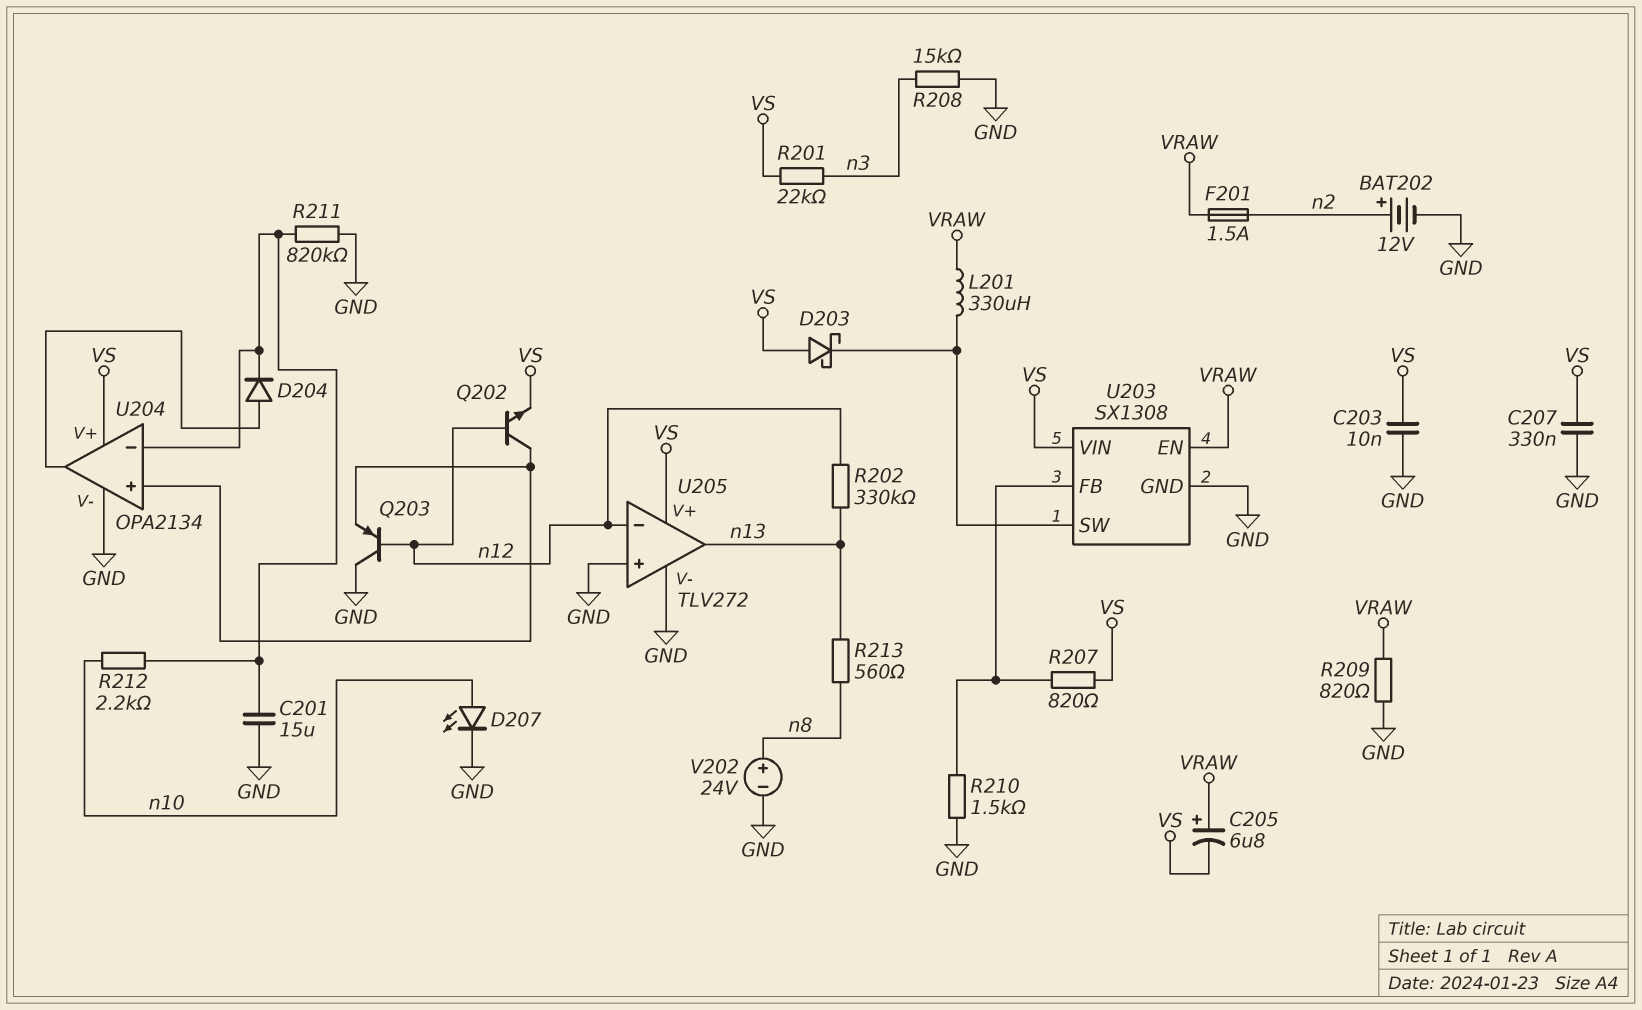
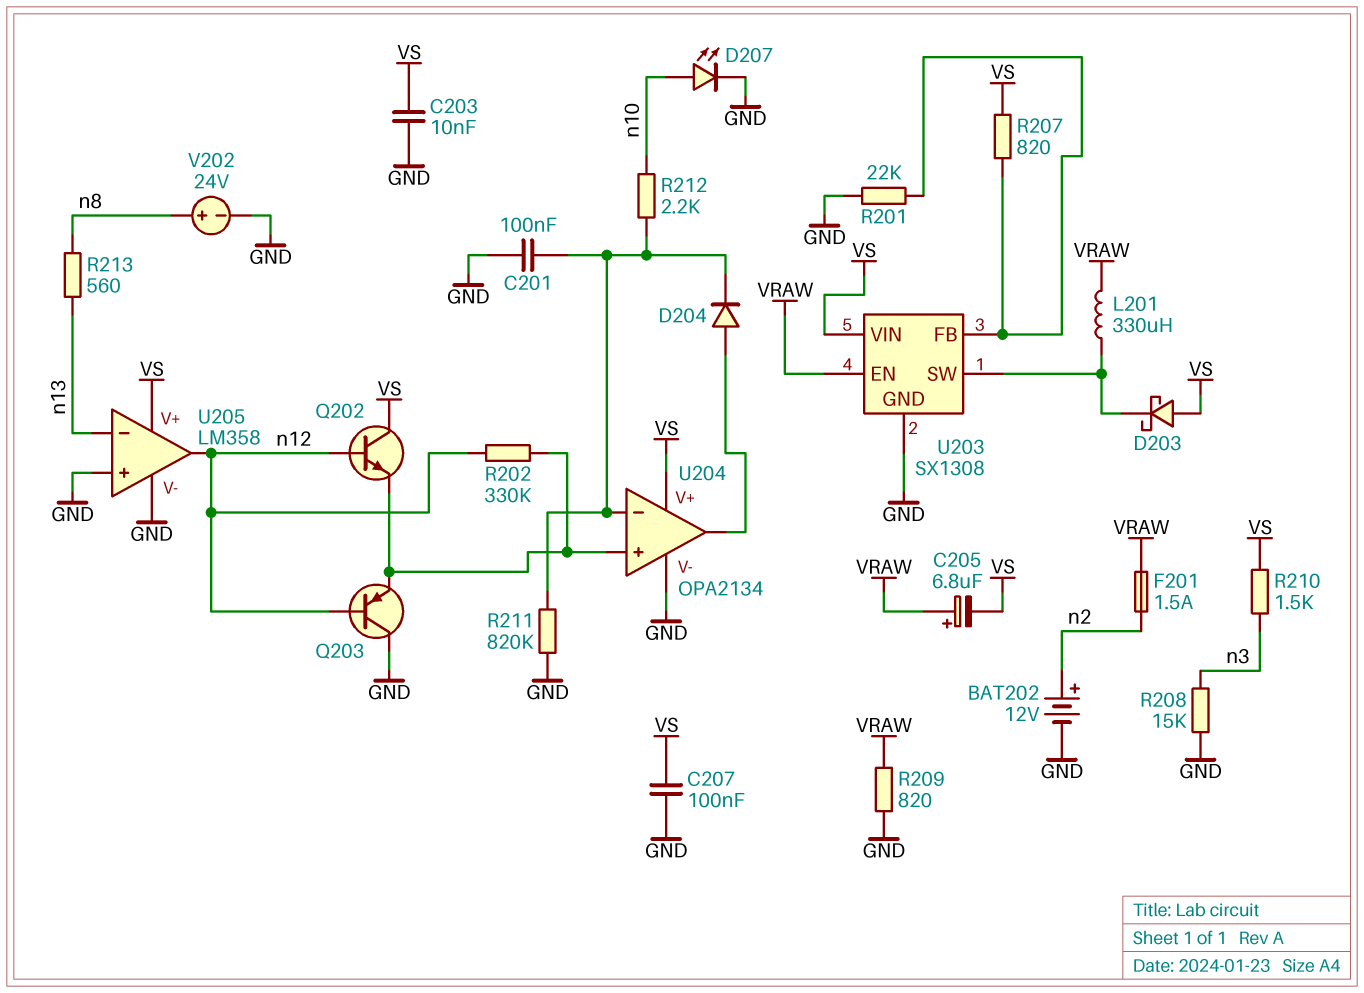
C201: 15uF (GND, U204/in-) -> 100nF (GND, U204/in-)
C207: 330nF (GND, VS) -> 100nF (GND, VS)
Q202: NPN (B n12, C U204/in+, E VS) -> NPN (B n12, C VS, E U204/in+)
R201: 22k (VS, n3) -> 22k (GND, U203/FB)
R202: 330k (n12, n13) -> 330k (U204/in+, n12)
R210: 1.5k (GND, U203/FB) -> 1.5k (VS, n3)
U205: TLV272 -> LM358
U205 pin in-: n12 -> n13
U205 pin out: n13 -> n12

